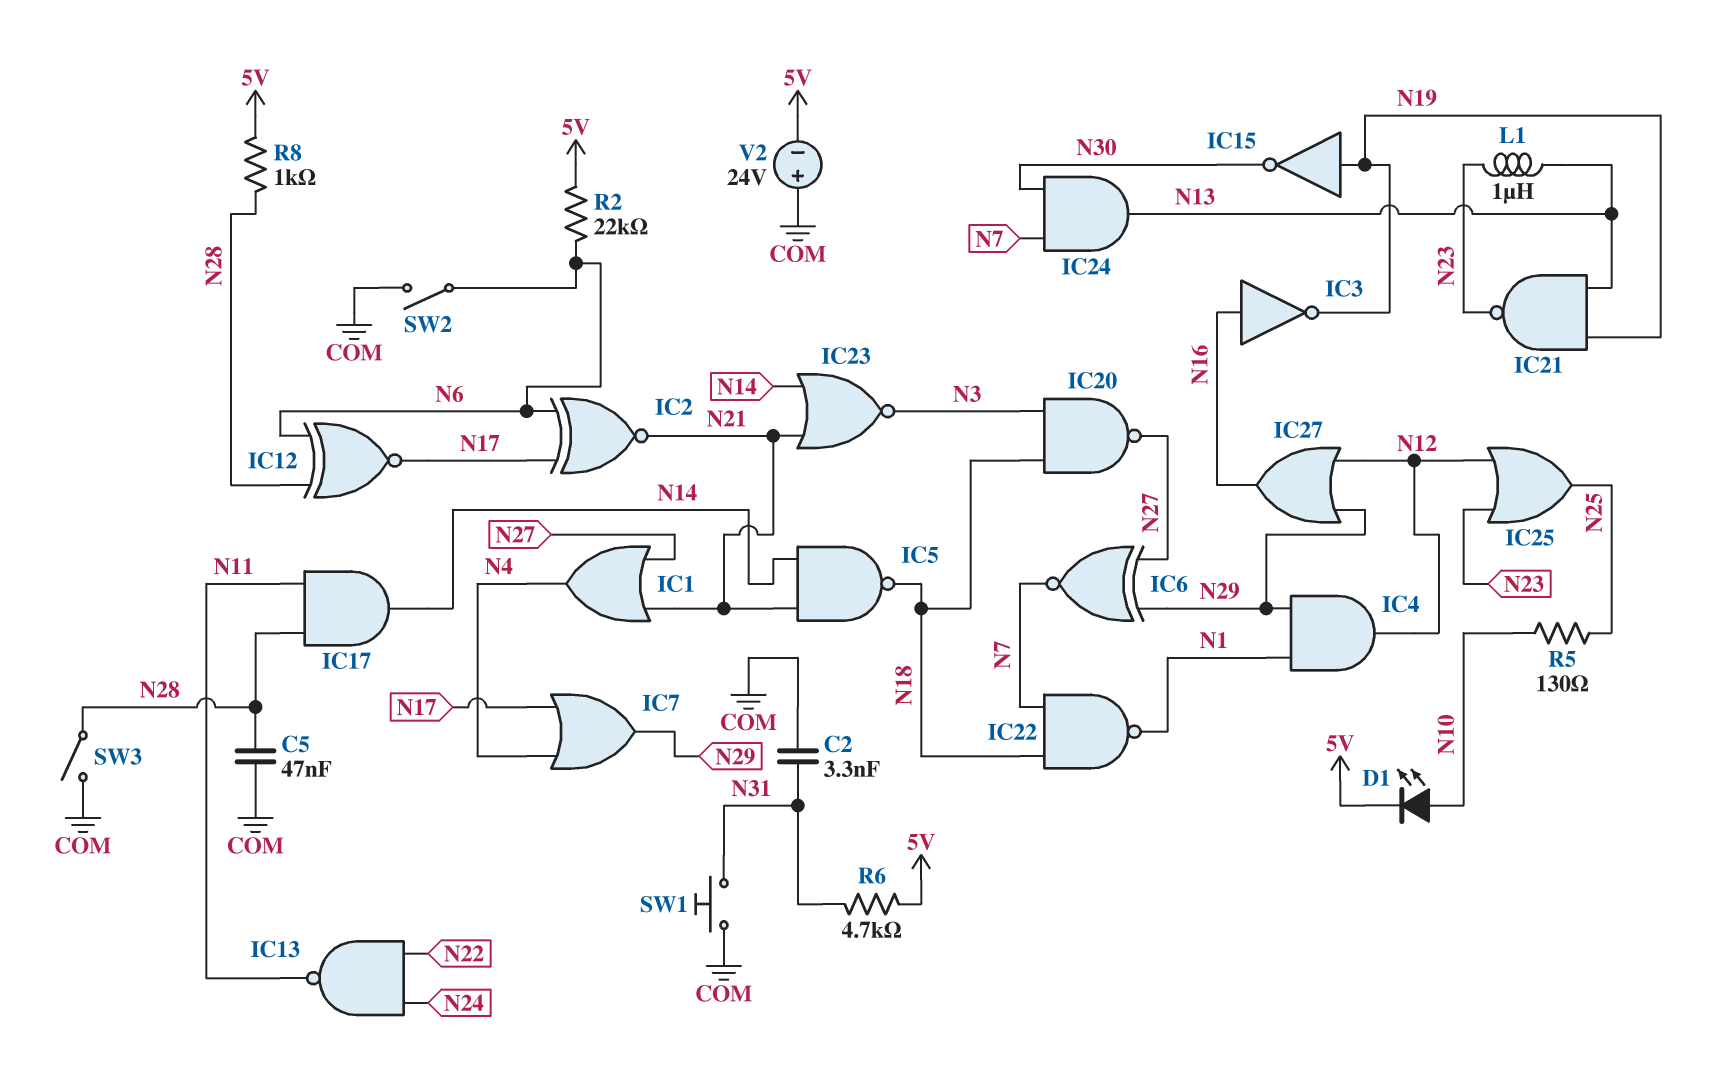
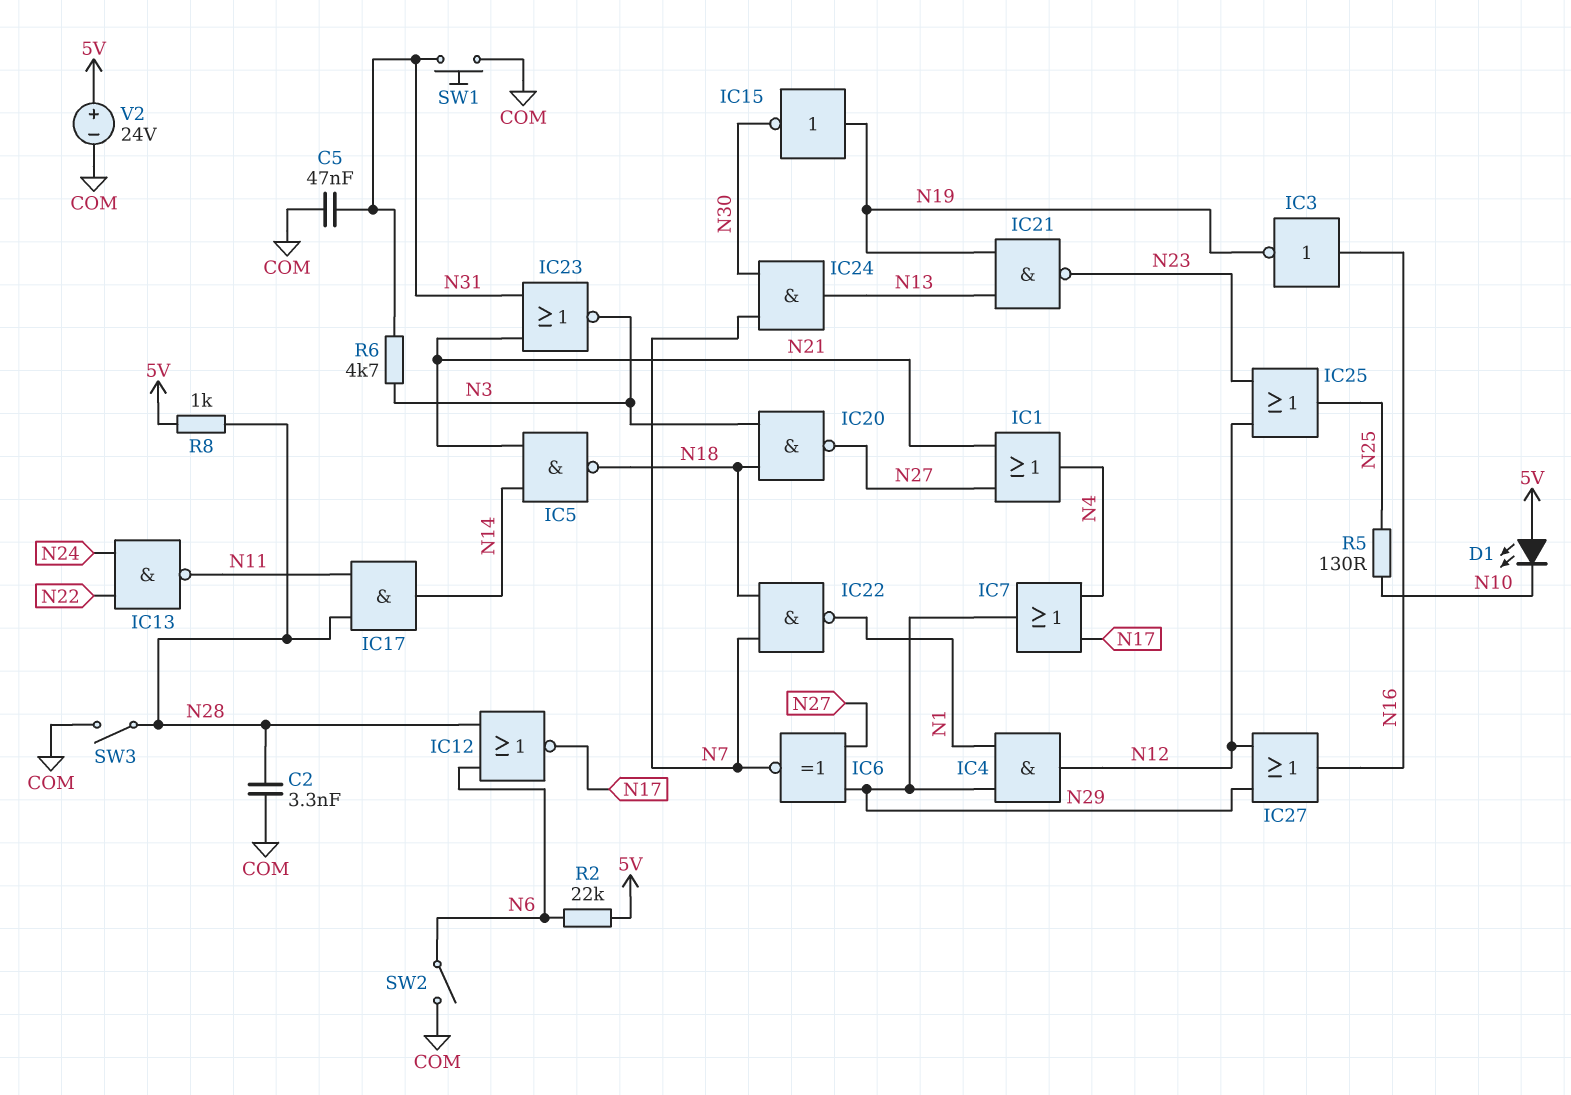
C2: 3.3nF (COM, N31) -> 3.3nF (COM, N28)
C5: 47nF (COM, N28) -> 47nF (COM, N31)
D1: LED (A N10, K 5V) -> LED (A 5V, K N10)
IC2: XNOR (in N6, in N17, out N21) -> none
IC12: XNOR (in N6, in N28, out N17) -> NOR (in N6, in N28, out N17)
IC23: NOR (in N14, in N21, out N3) -> NOR (in N21, in N31, out N3)
L1: 1uH (N13, N23) -> none
R6: 4.7k (5V, N31) -> 4.7k (N3, N31)
V2: 24V (plus COM, minus 5V) -> 24V (plus 5V, minus COM)

